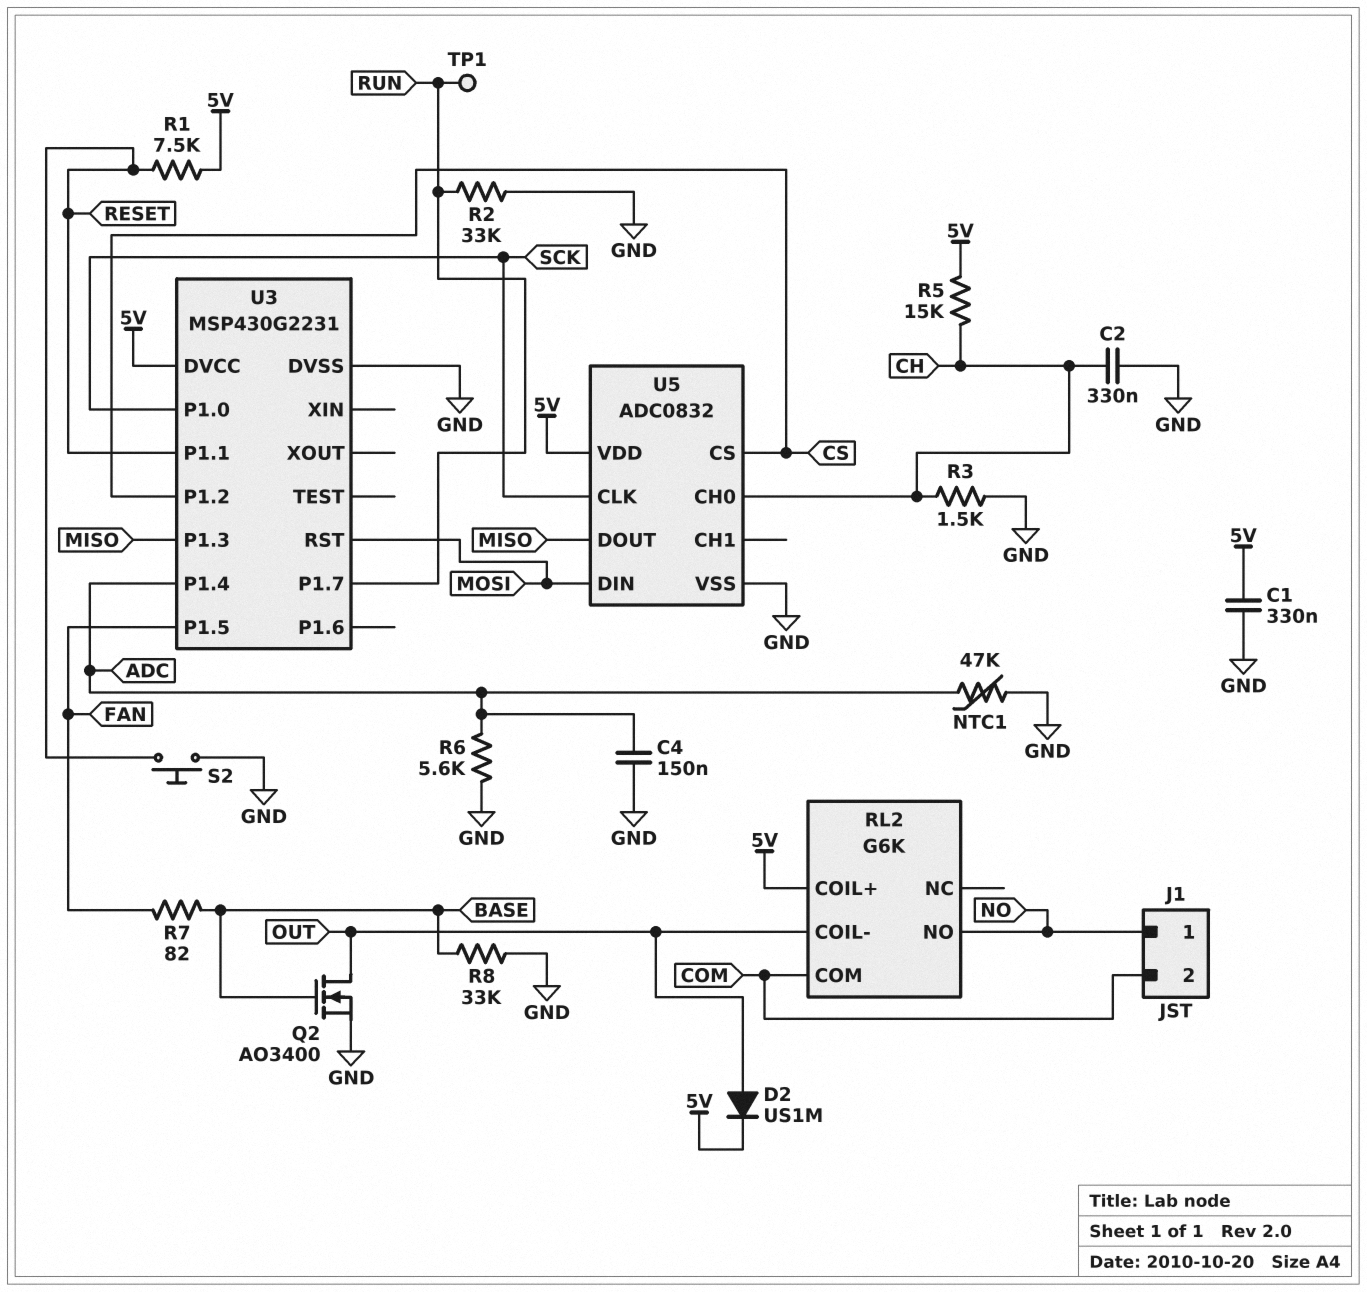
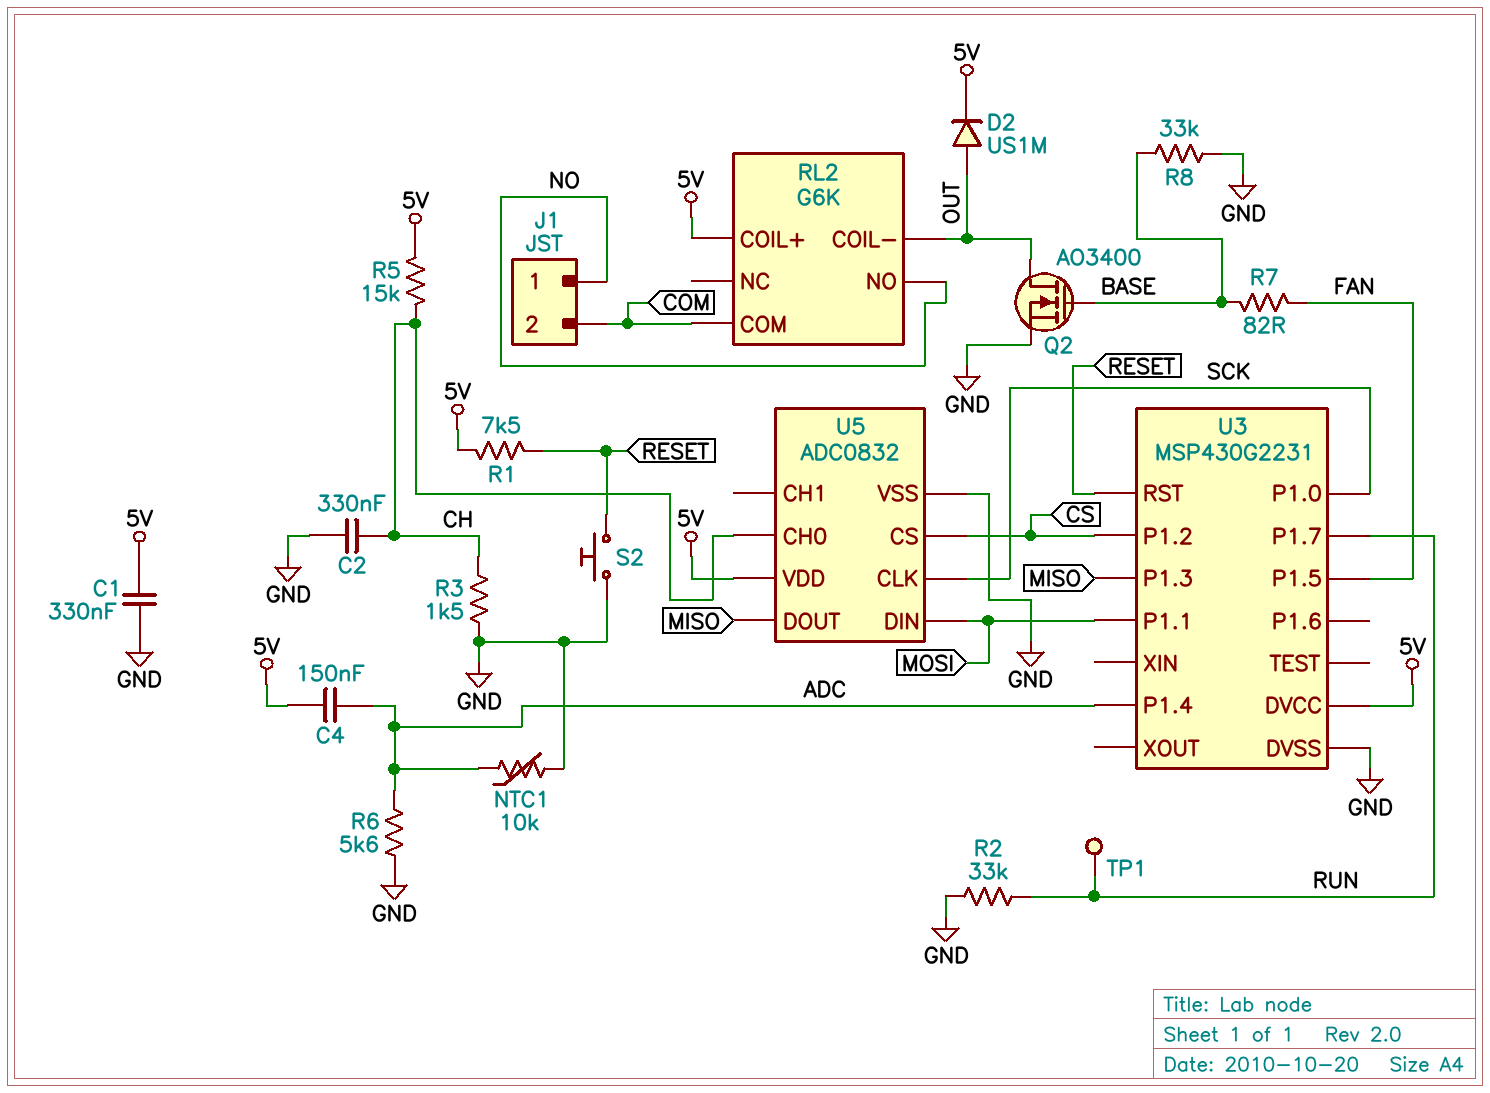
C4: 150nF (ADC, GND) -> 150nF (5V, ADC)
NTC1: 47k (ADC, GND) -> 10k (ADC, GND)
U3 pin P1.1: RESET -> MOSI
U3 pin RST: MOSI -> RESET

